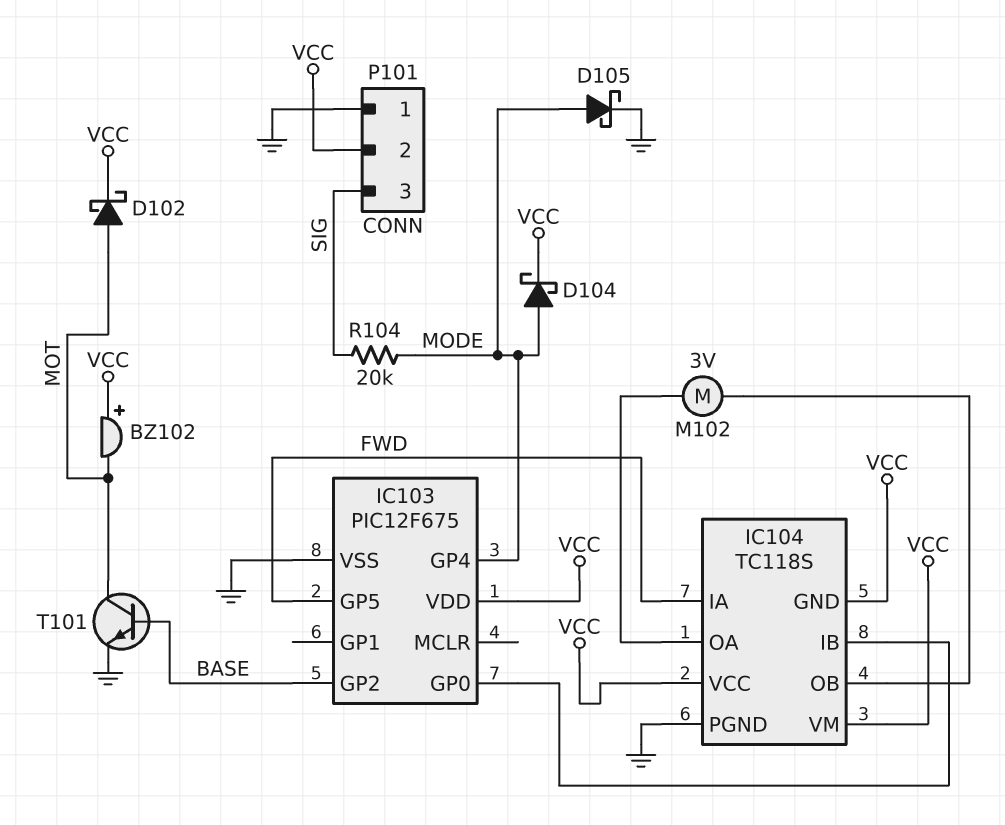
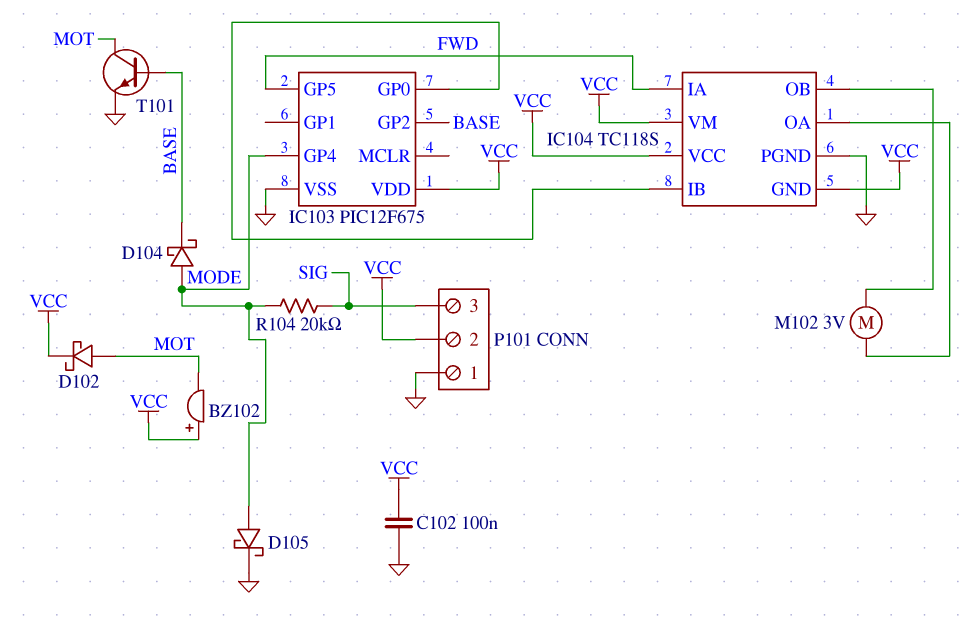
C102: none -> 100nF (GND, VCC)
D104: schottky (A MODE, K VCC) -> schottky (A MODE, K BASE)

